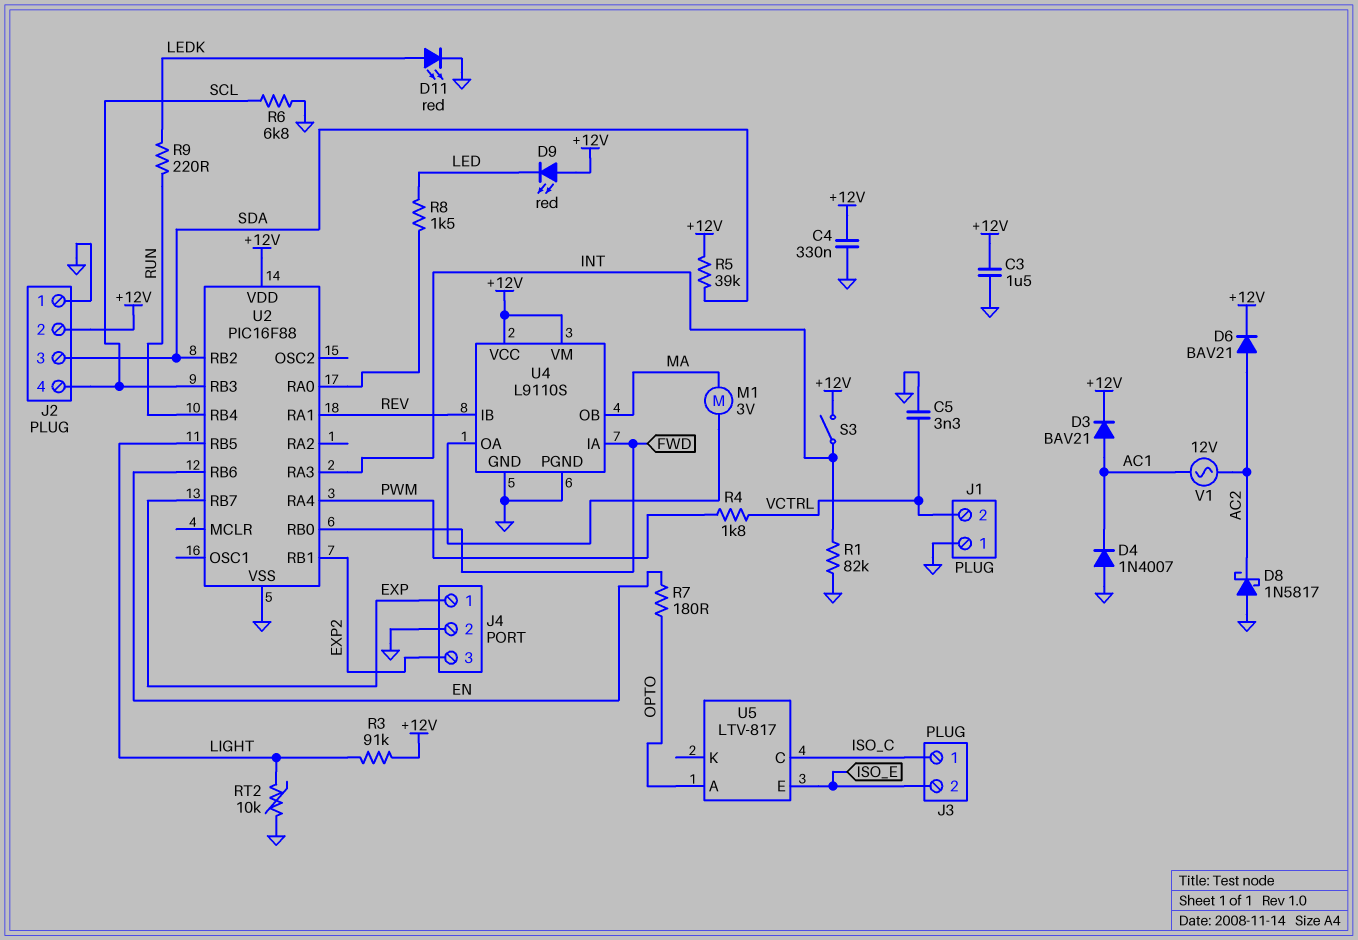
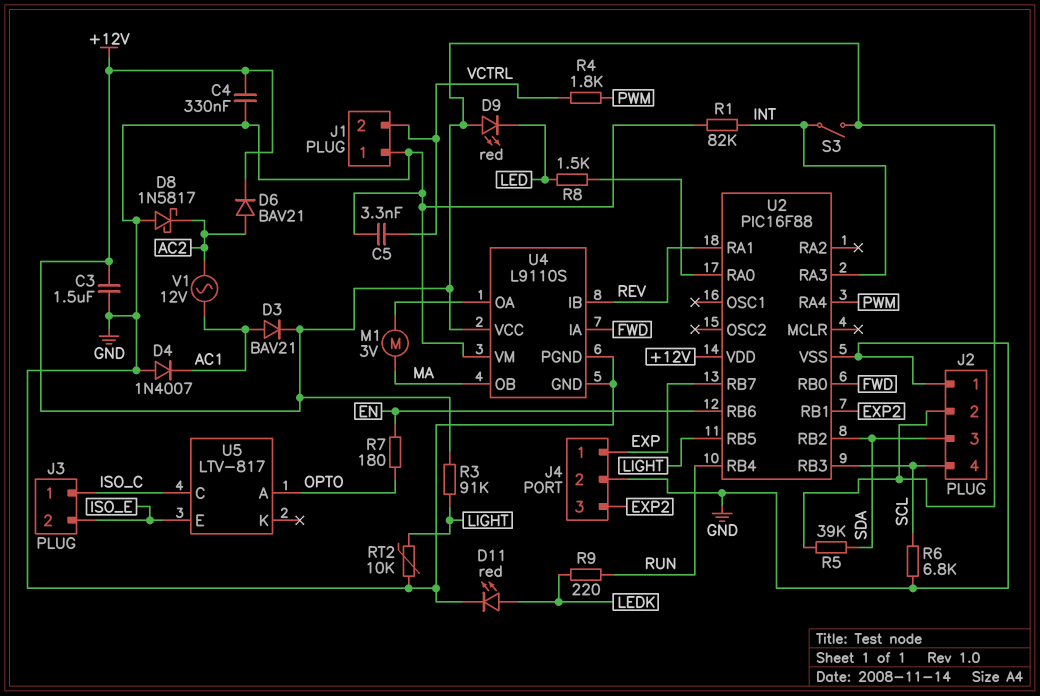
U4 pin VM: +12V -> GND

